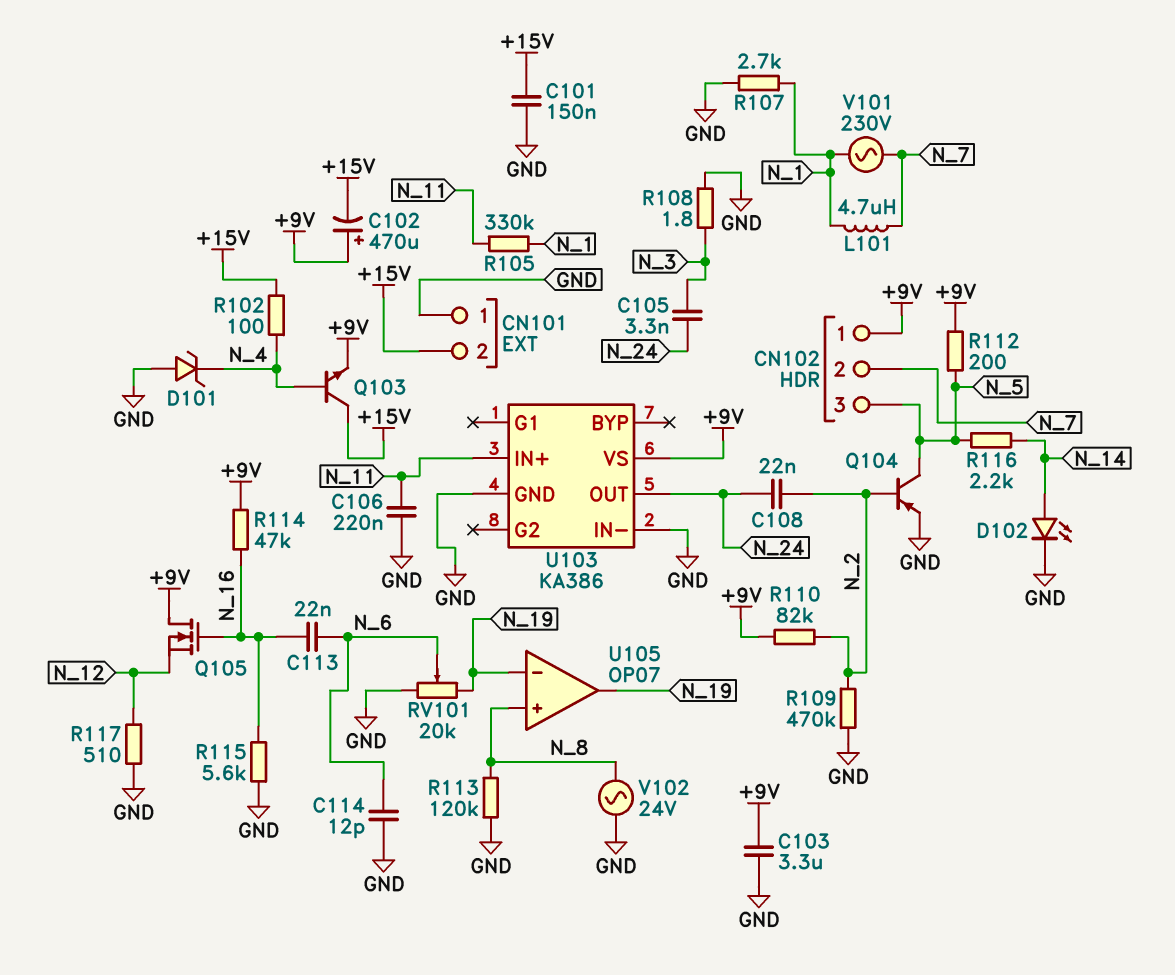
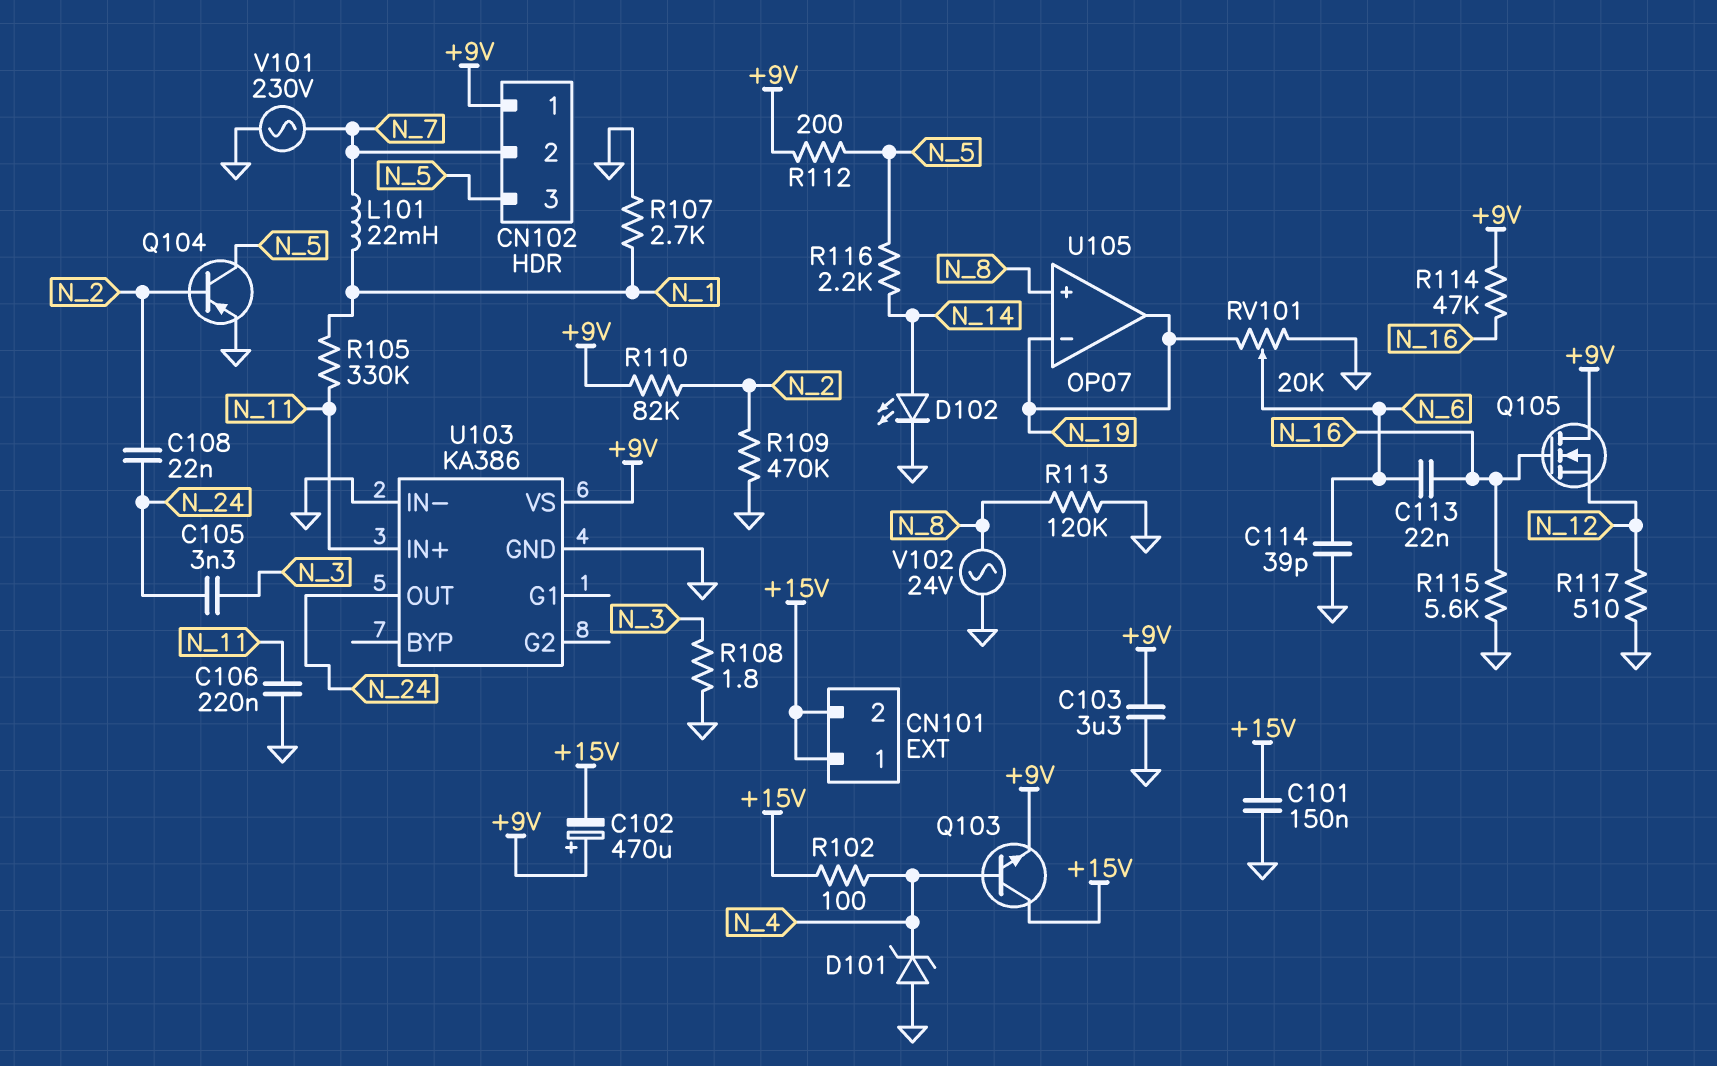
C114: 12pF (GND, N_6) -> 39pF (GND, N_6)
CN101 pin 1: GND -> +15V
L101: 4.7uH (N_1, N_7) -> 22mH (N_1, N_7)
V101: AC 230V (N_1, N_7) -> AC 230V (GND, N_7)

